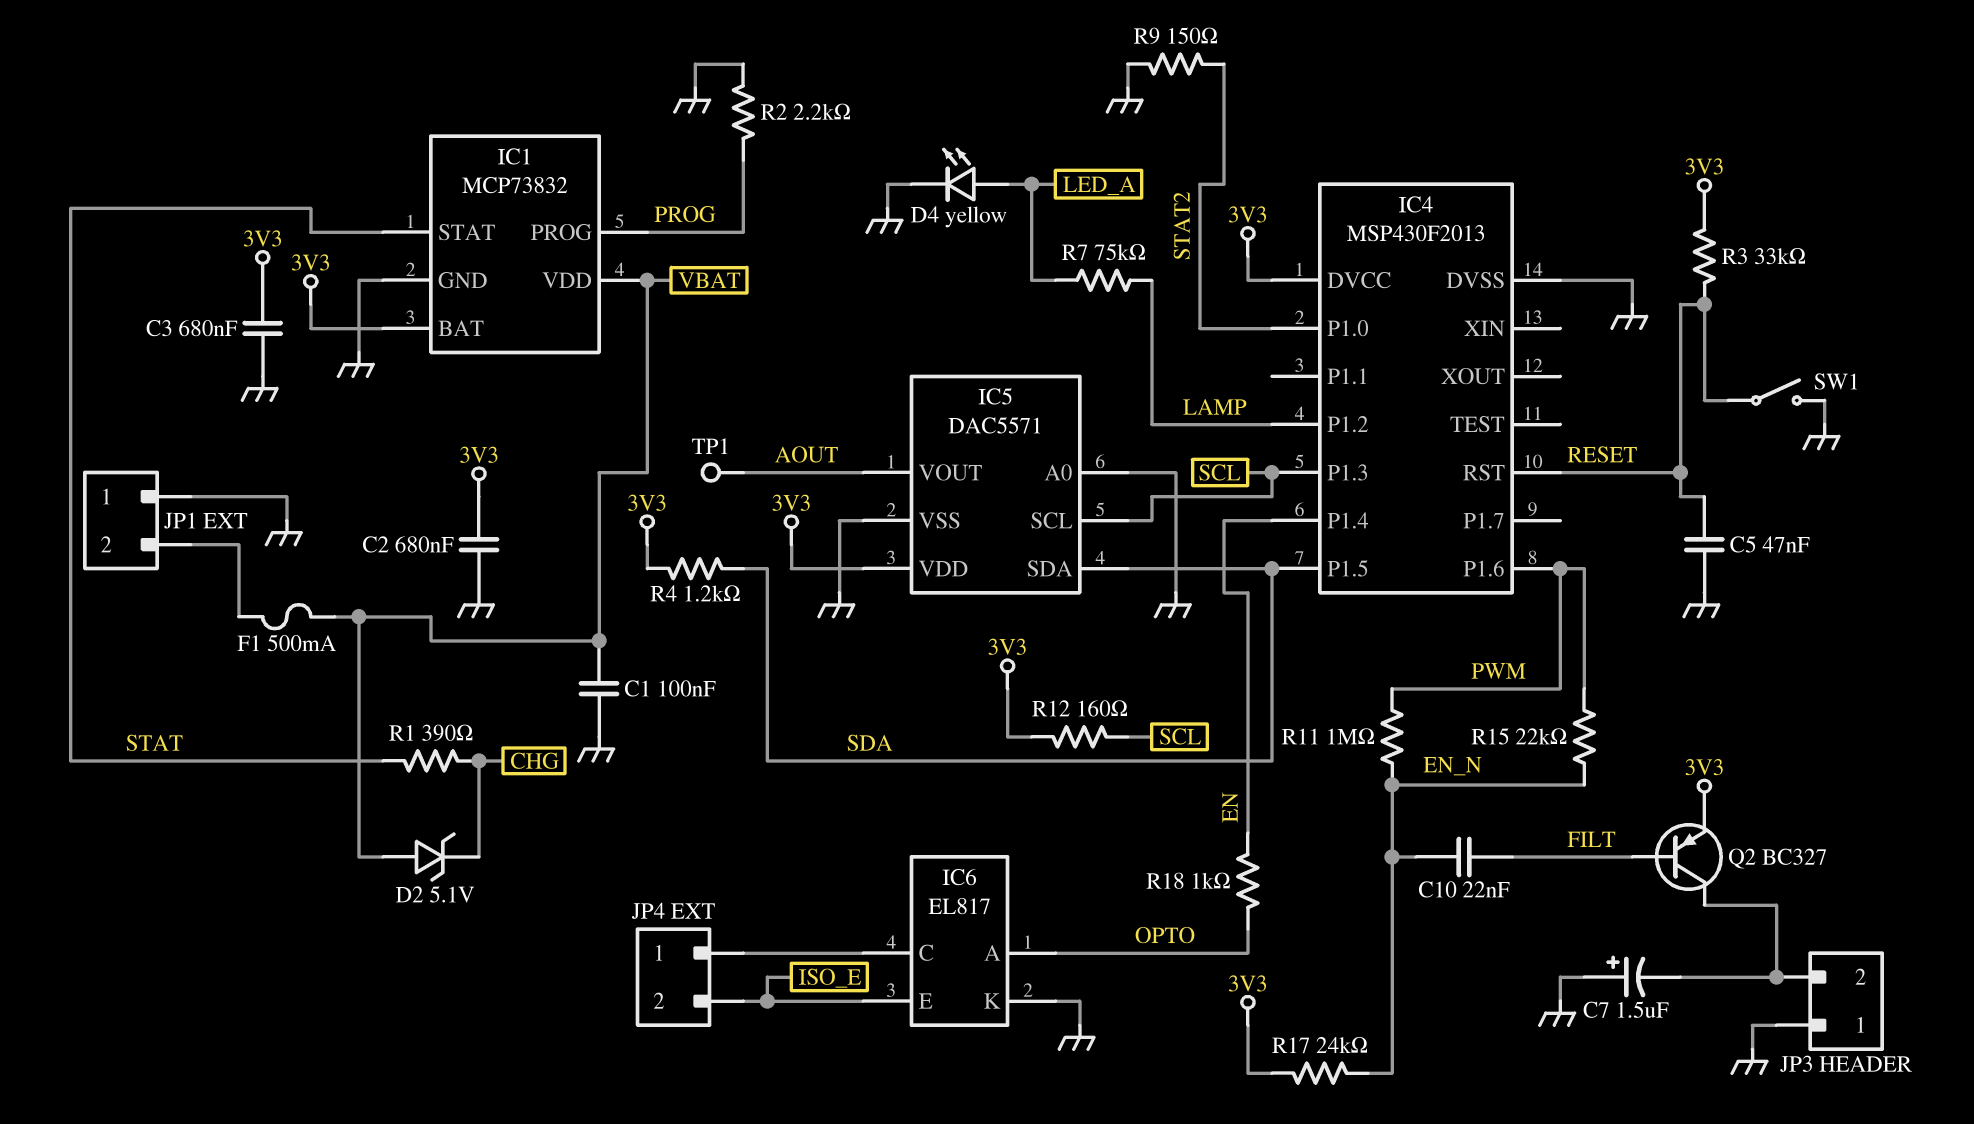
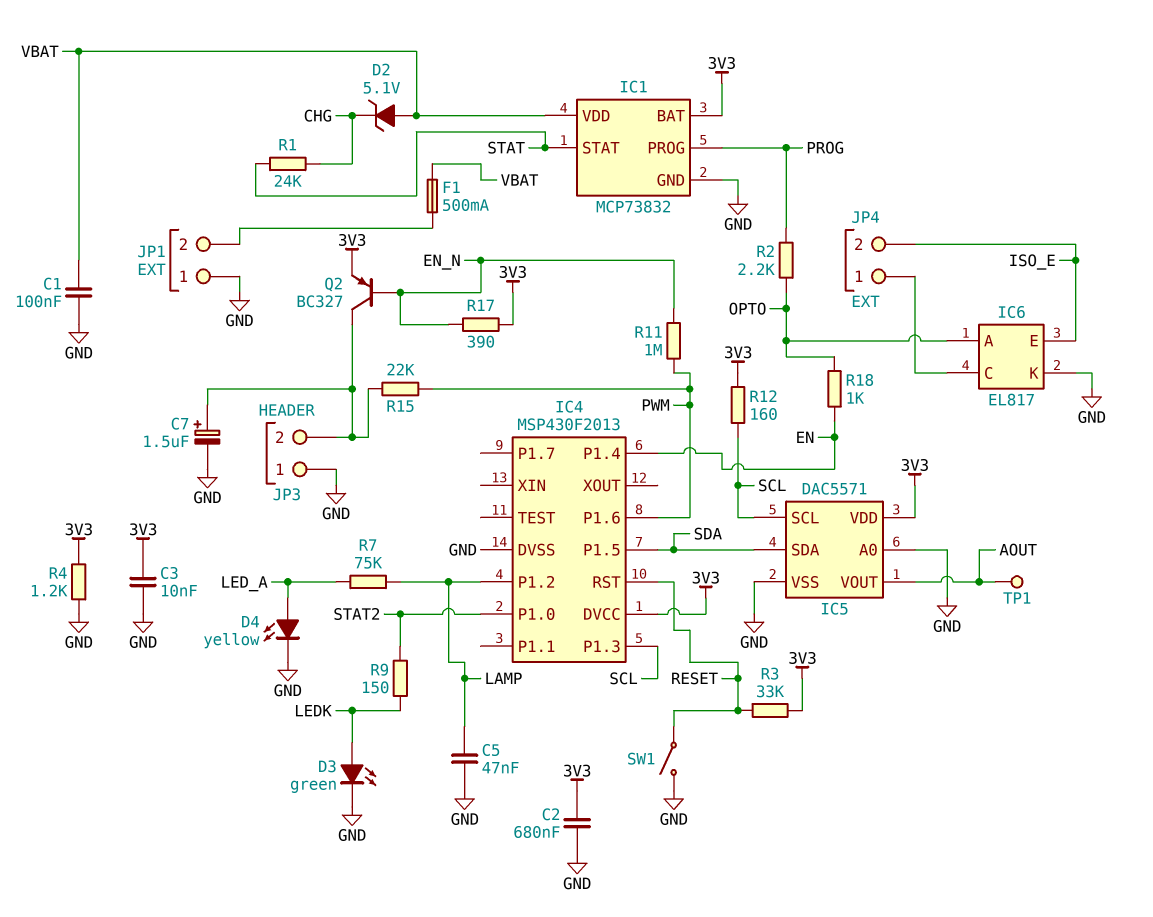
C3: 680nF (3V3, GND) -> 10nF (3V3, GND)
C5: 47nF (GND, RESET) -> 47nF (GND, LAMP)
C7: 1.5uF (plus GND, minus JP3/2) -> 1.5uF (plus JP3/2, minus GND)
C10: 22nF (EN_N, FILT) -> none
D3: none -> LED green (A LEDK, K GND)
Q2: PNP BC327 (B FILT, C JP3/2, E 3V3) -> PNP BC327 (B EN_N, C JP3/2, E 3V3)
R1: 390 (CHG, STAT) -> 24k (CHG, STAT)
R2: 2.2k (GND, PROG) -> 2.2k (OPTO, PROG)
R4: 1.2k (3V3, SDA) -> 1.2k (3V3, GND)
R9: 150 (GND, STAT2) -> 150 (LEDK, STAT2)
R15: 22k (EN_N, PWM) -> 22k (JP3/2, PWM)
R17: 24k (3V3, EN_N) -> 390 (3V3, EN_N)

